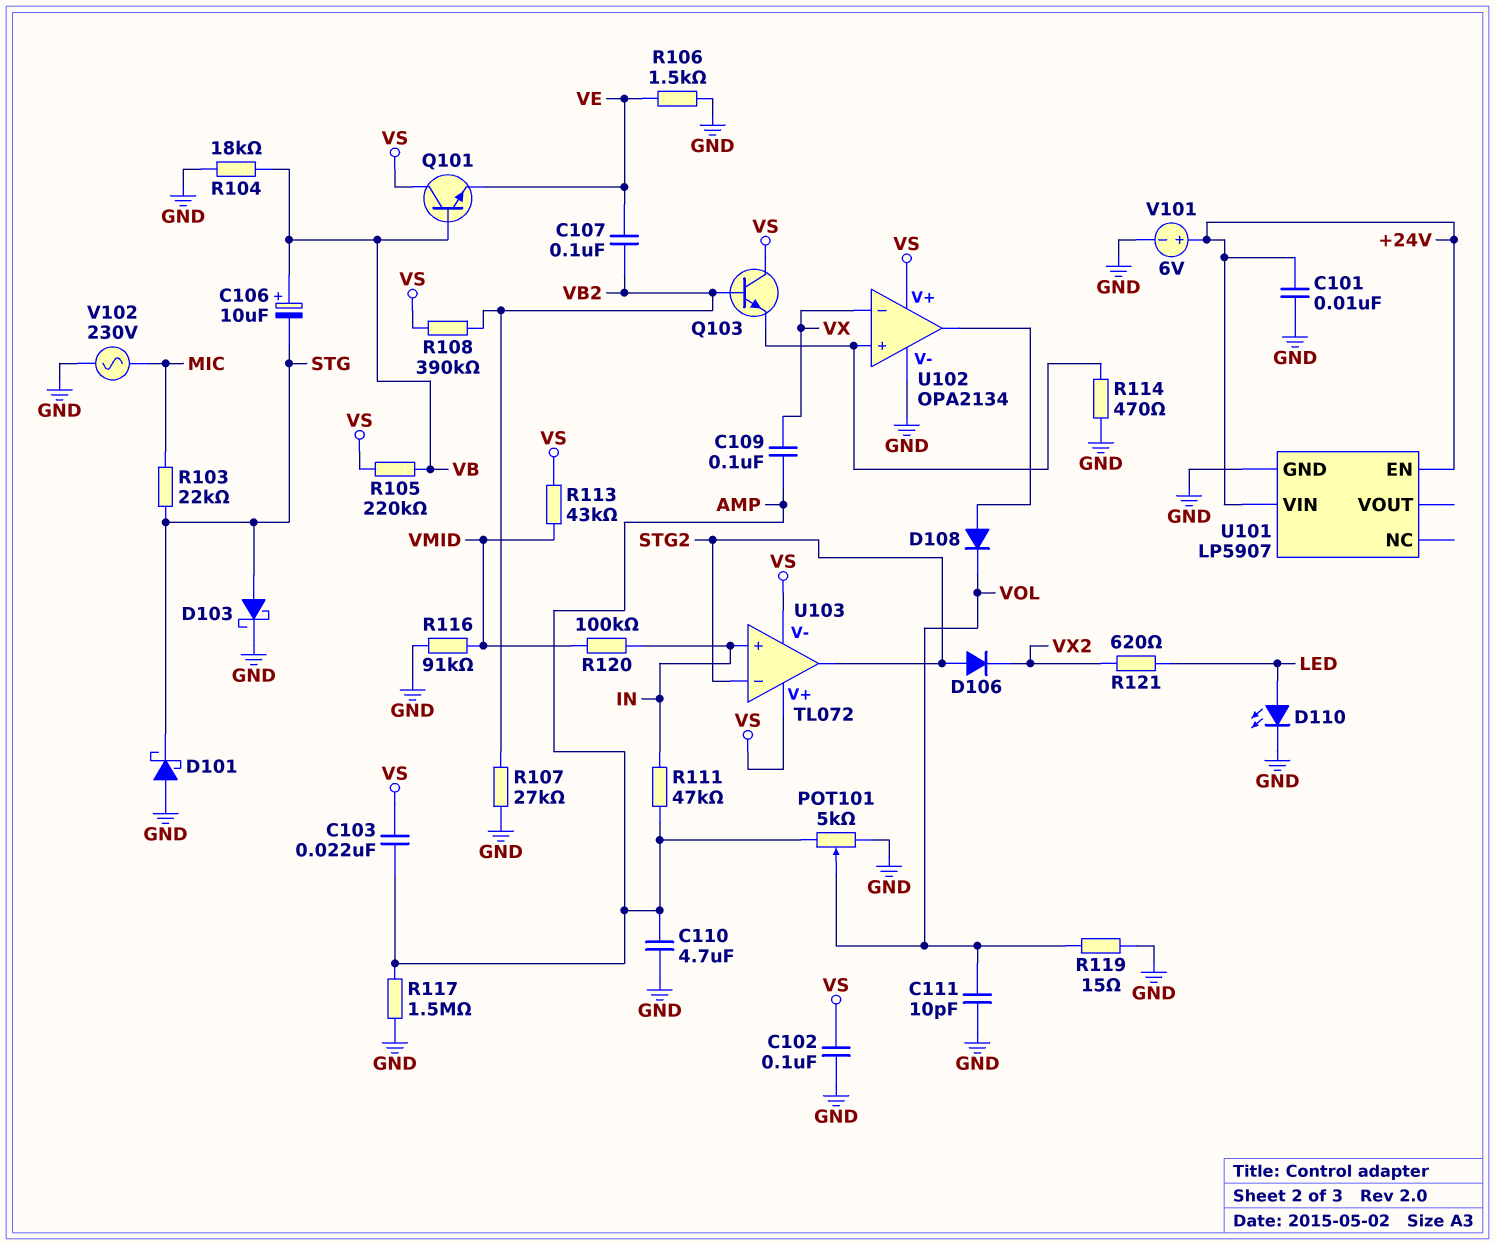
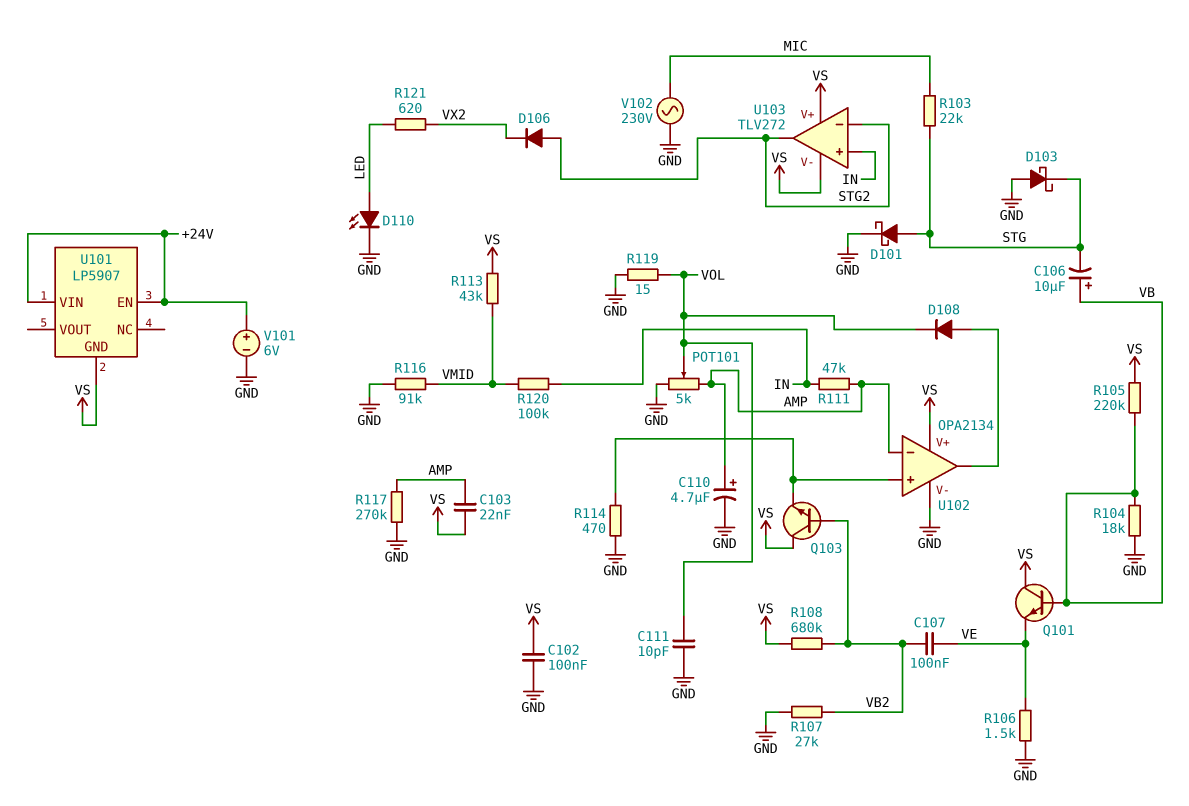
C101: 10nF (+24V, GND) -> none
C109: 100nF (AMP, VX) -> none
C110: 4.7uF (AMP, GND) -> 4.7uF (plus AMP, minus GND)
D101: schottky (A GND, K STG) -> schottky (A STG, K GND)
D103: schottky (A STG, K GND) -> schottky (A GND, K STG)
R108: 390k (VB2, VS) -> 680k (VB2, VS)
R117: 1.5M (AMP, GND) -> 270k (AMP, GND)
U101 pin GND: GND -> VS
U102 pin in-: VX -> AMP
U103: TL072 -> TLV272

